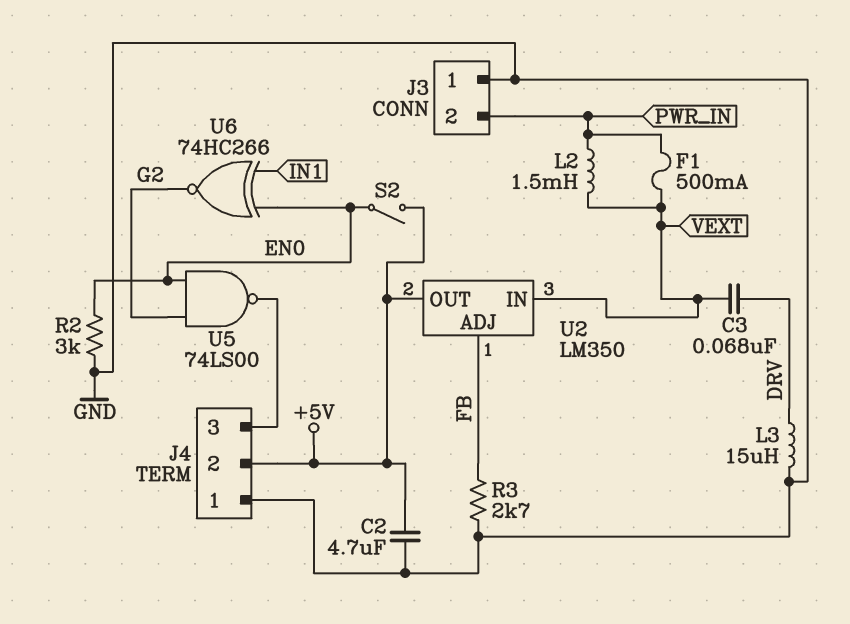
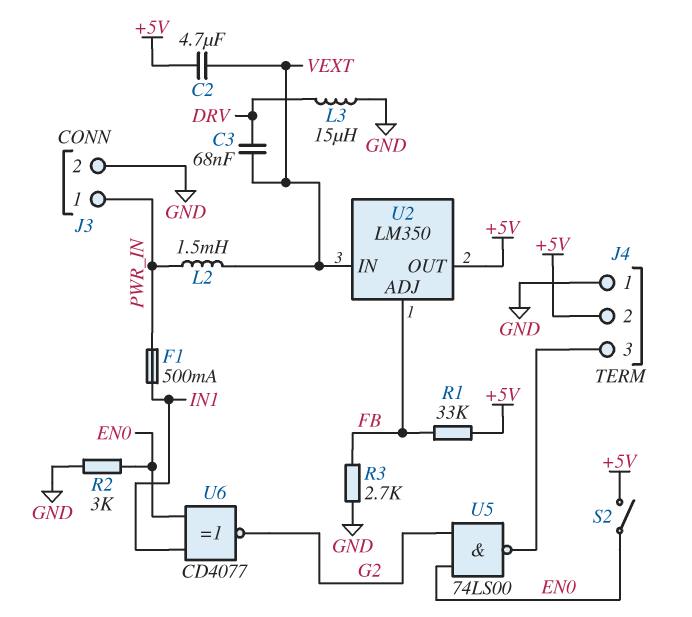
C2: 4.7uF (+5V, GND) -> 4.7uF (+5V, VEXT)
F1: 500mA (PWR_IN, VEXT) -> 500mA (IN1, PWR_IN)
J3 pin 1: GND -> PWR_IN
J3 pin 2: PWR_IN -> GND
R1: none -> 33k (+5V, FB)
U6: XNOR 74HC266 (in EN0, in IN1, out G2) -> XNOR CD4077 (in EN0, in IN1, out G2)

